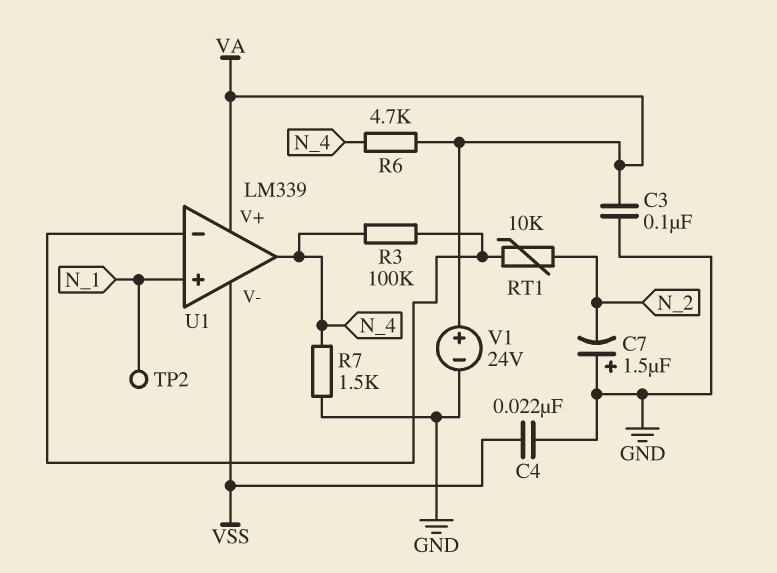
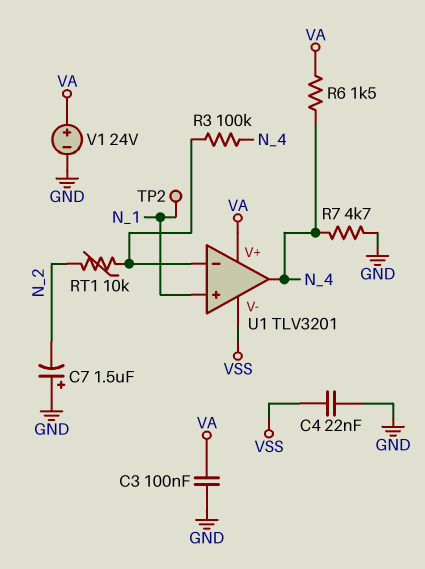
R6: 4.7k (N_4, VA) -> 1.5k (N_4, VA)
R7: 1.5k (GND, N_4) -> 4.7k (GND, N_4)
U1: LM339 -> TLV3201

